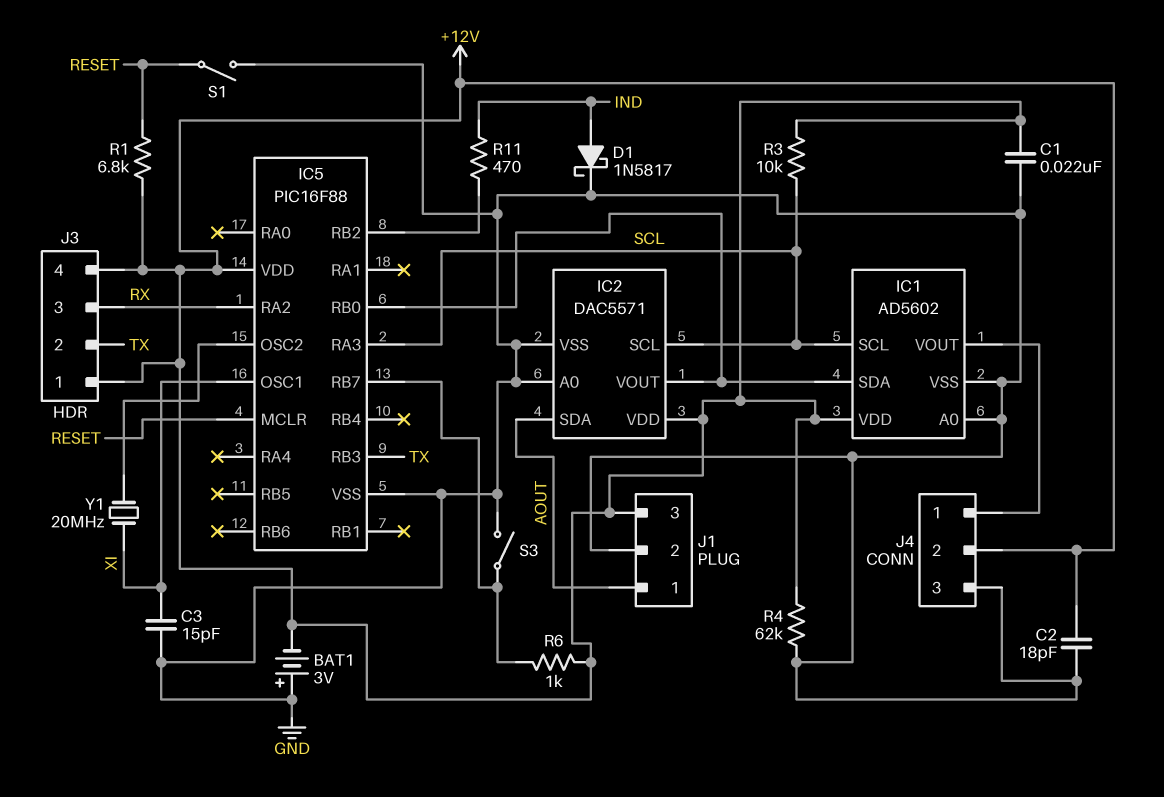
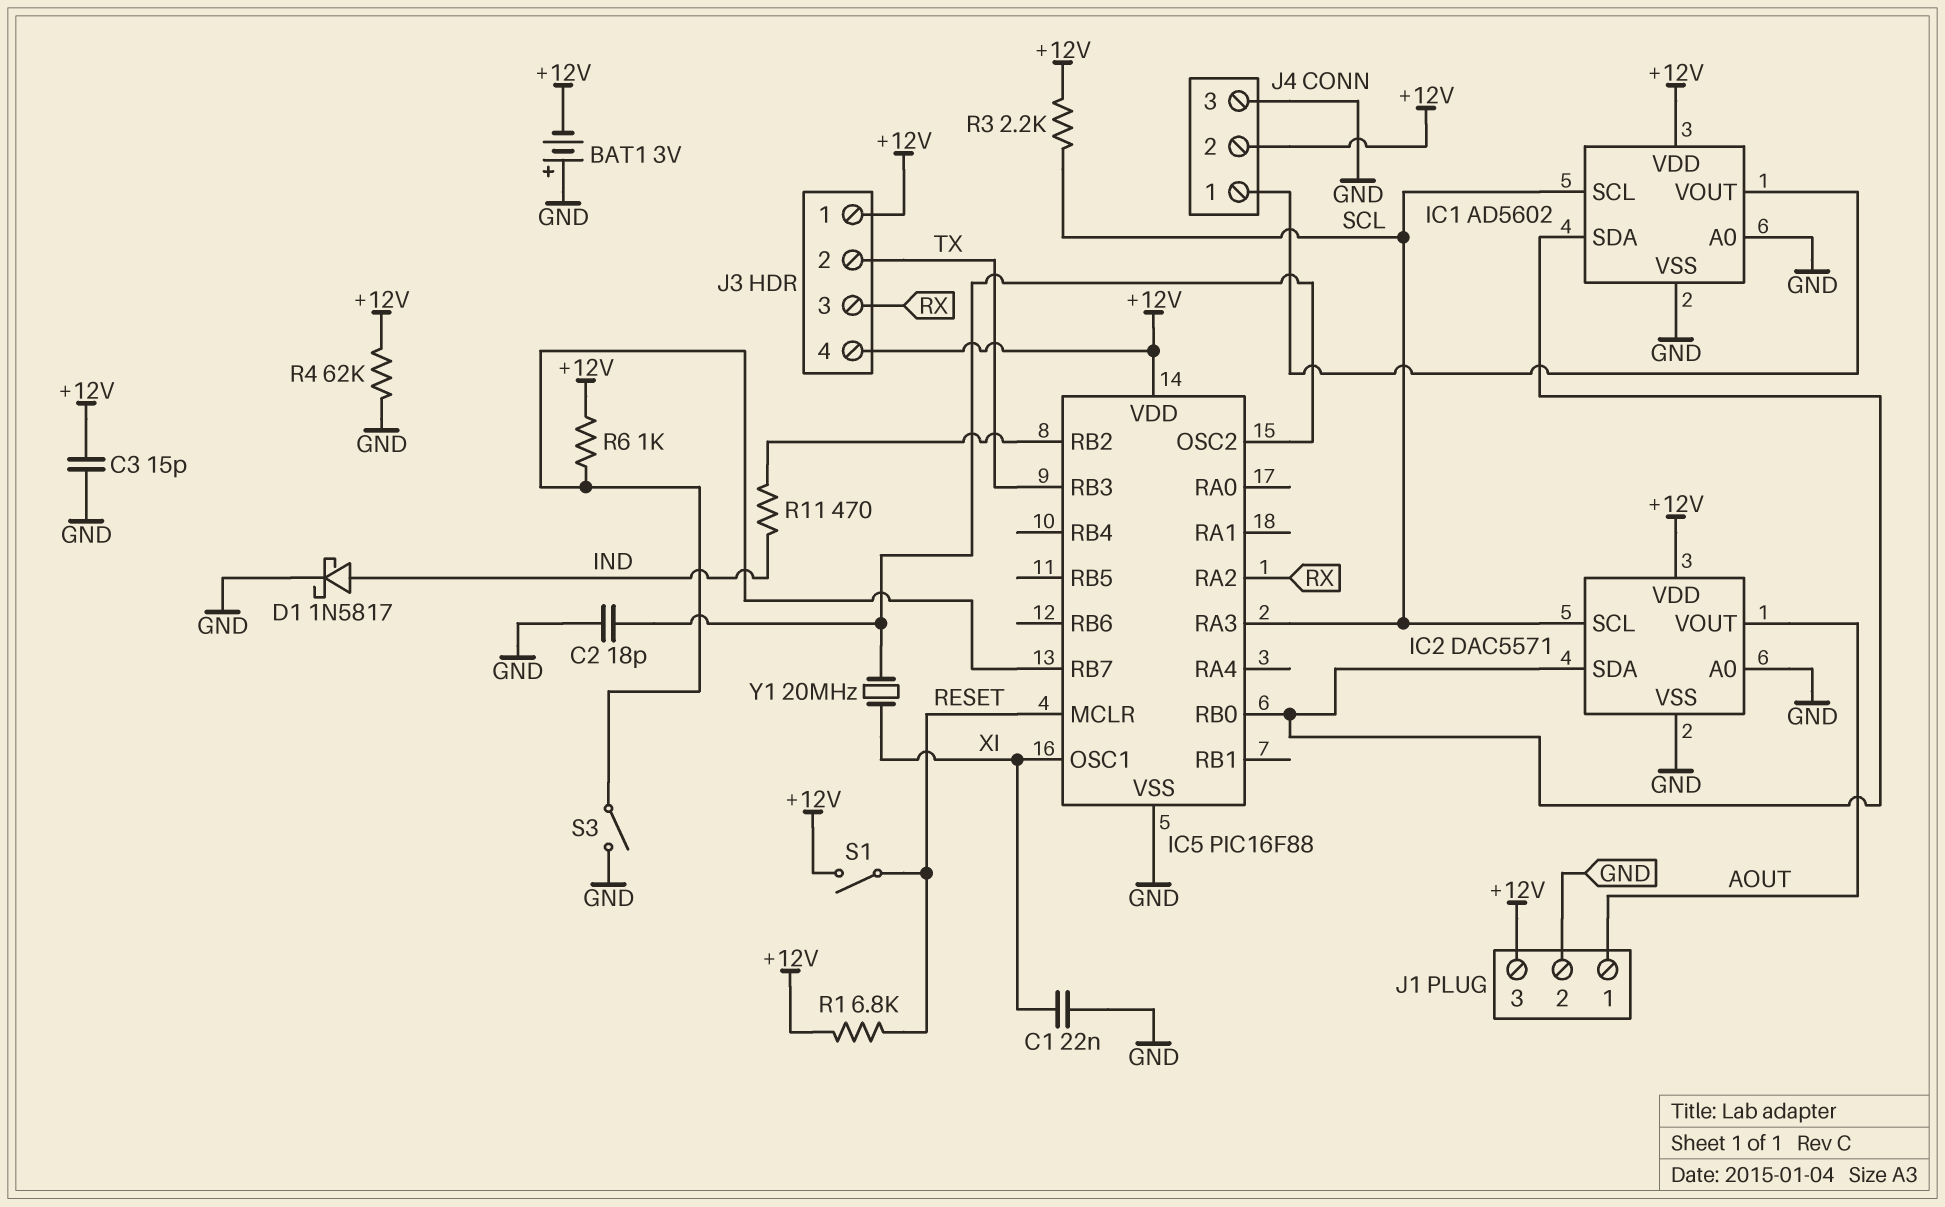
C1: 22nF (+12V, GND) -> 22nF (GND, XI)
C2: 18pF (+12V, GND) -> 18pF (GND, IC5/OSC2)
C3: 15pF (GND, XI) -> 15pF (+12V, GND)
IC2 pin SDA: AOUT -> IC1/SDA
IC2 pin VOUT: IC1/SDA -> AOUT
R3: 10k (+12V, SCL) -> 2.2k (+12V, SCL)
S1: switch (GND, RESET) -> switch (+12V, RESET)

